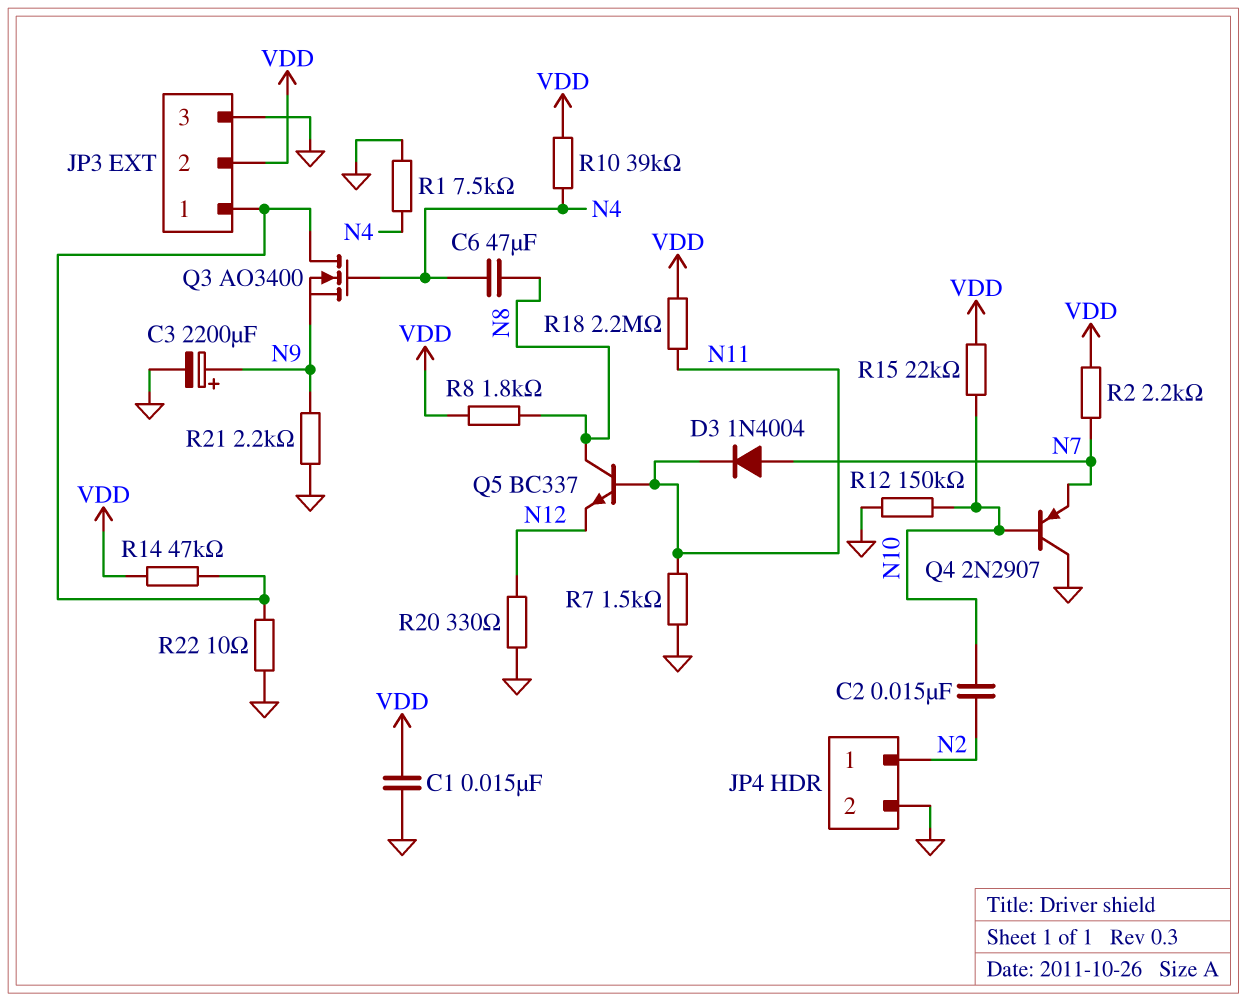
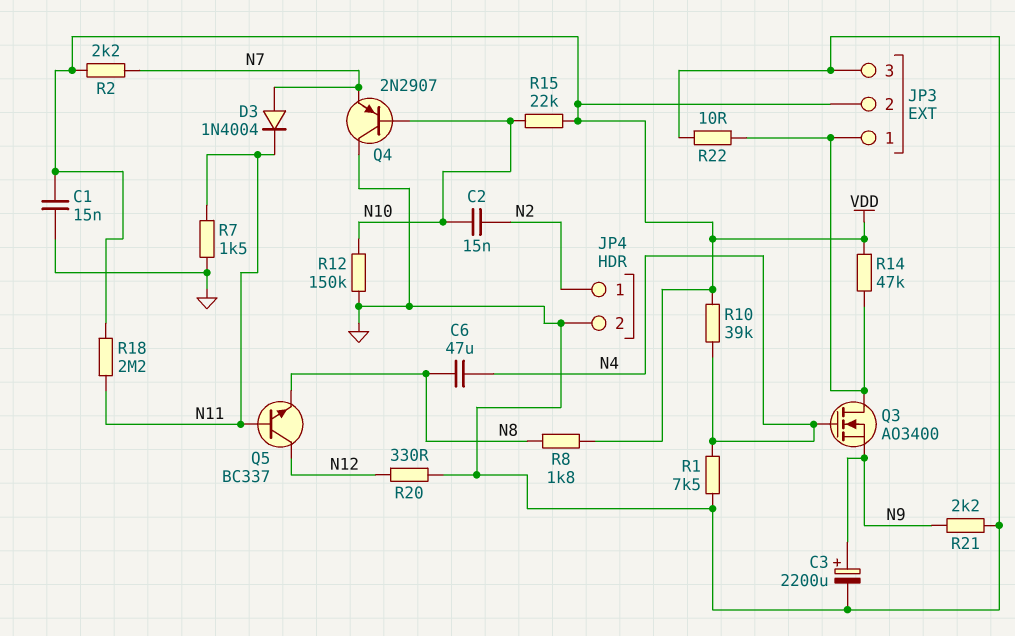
Q5: NPN BC337 (B N11, C N8, E N12) -> NPN BC337 (B N11, C N12, E N8)

